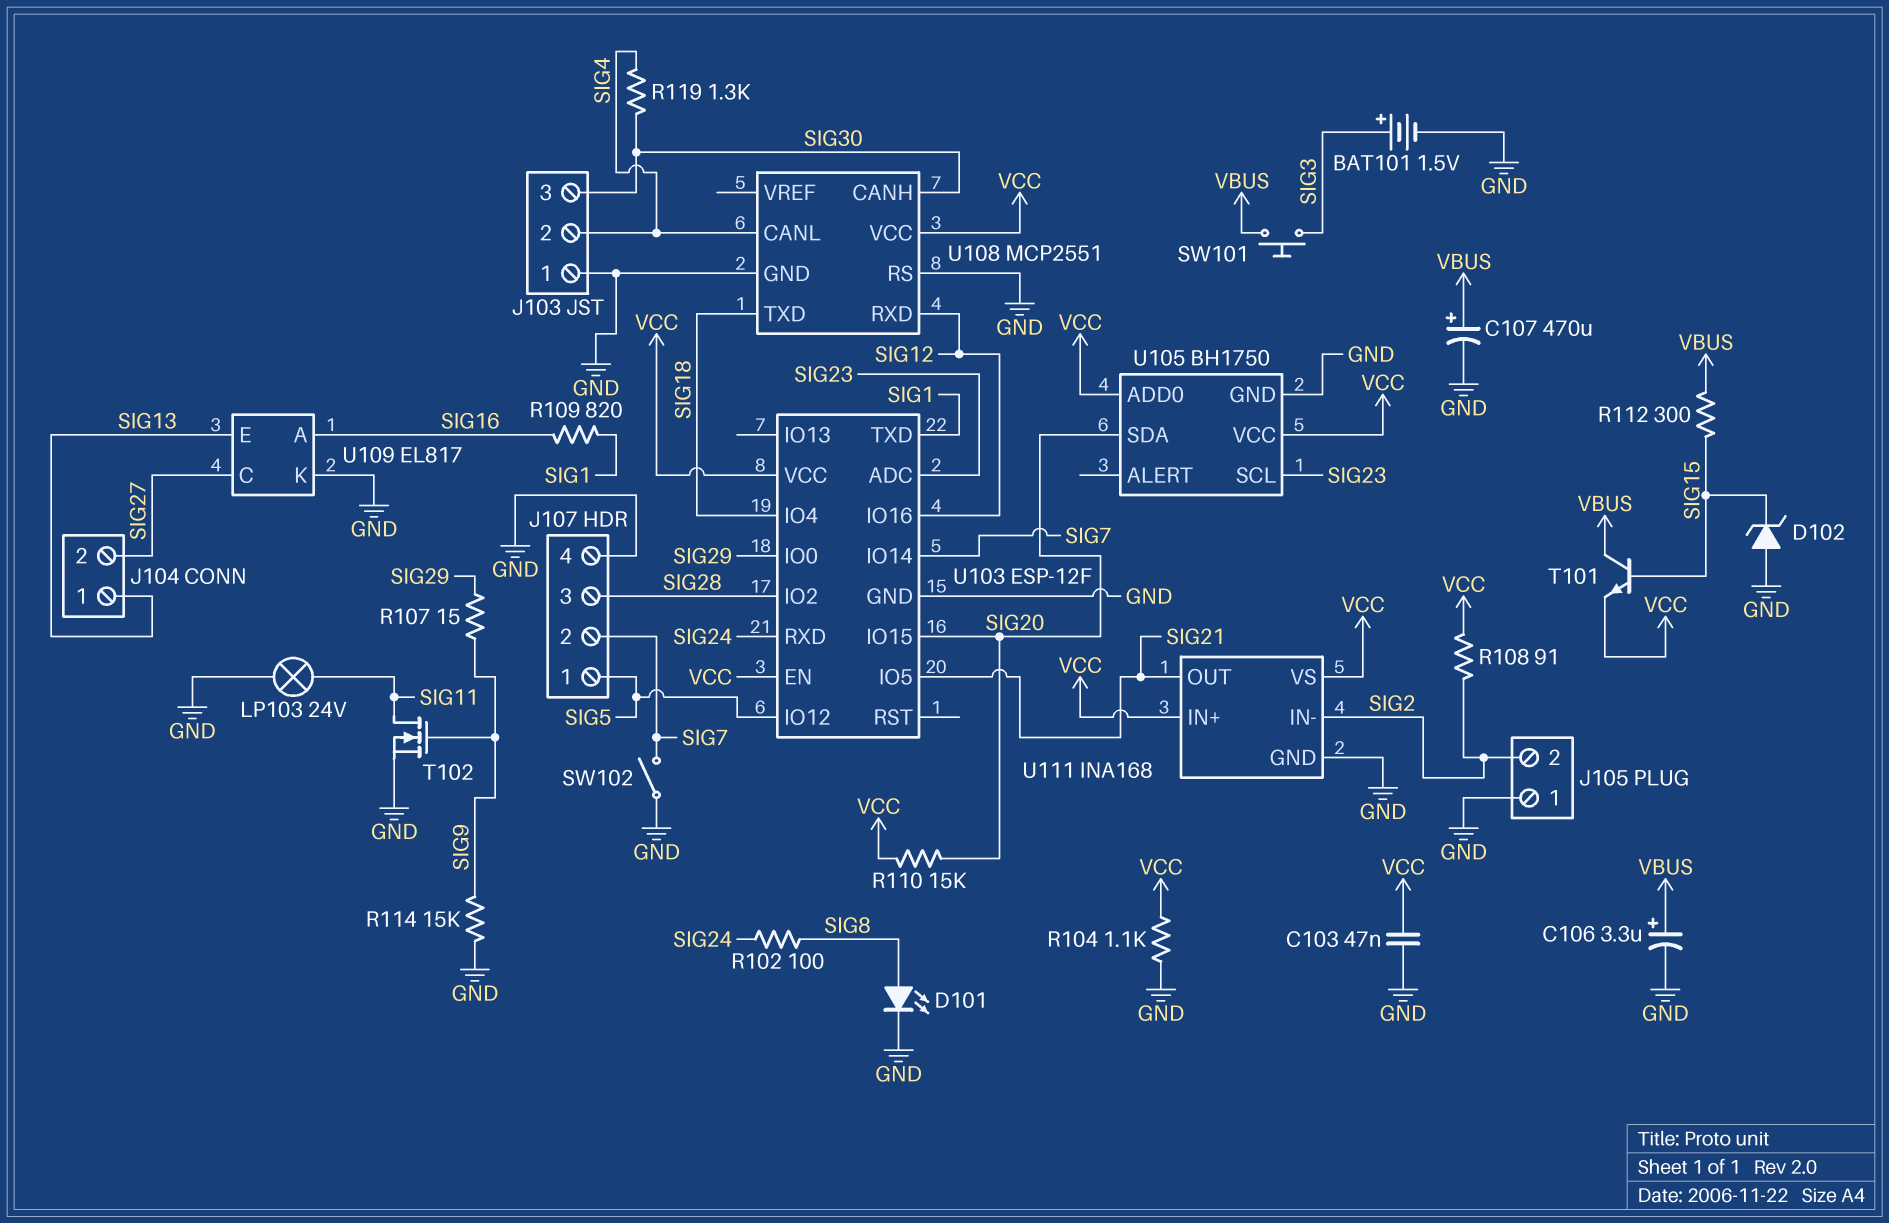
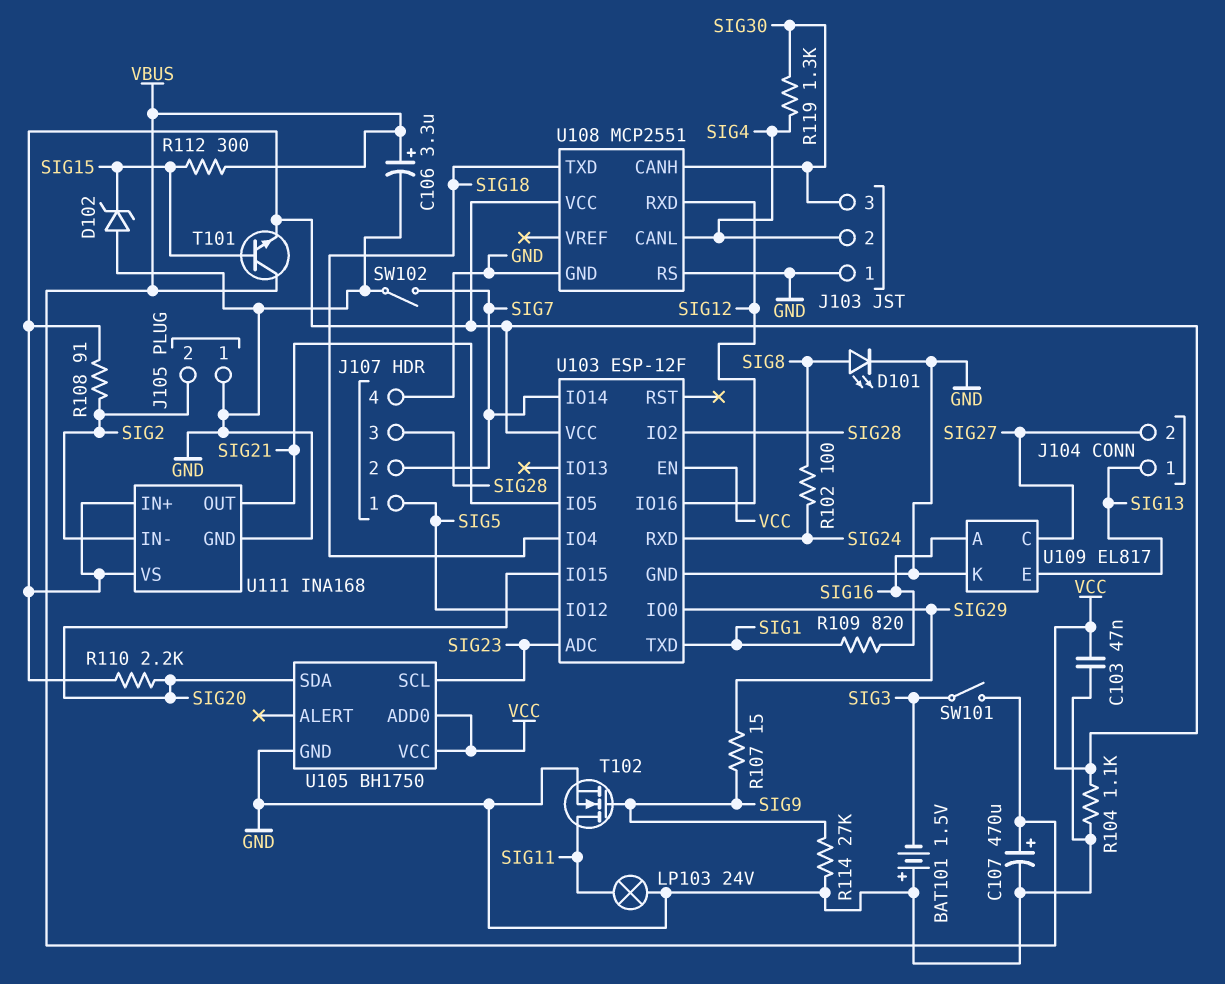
BAT101: 1.5V (plus SIG3, minus GND) -> 1.5V (plus GND, minus SIG3)
R110: 15k (SIG20, VCC) -> 2.2k (SIG20, VCC)
R114: 15k (GND, SIG9) -> 27k (GND, SIG9)
SW101: button (SIG3, VBUS) -> switch (SIG3, VBUS)

